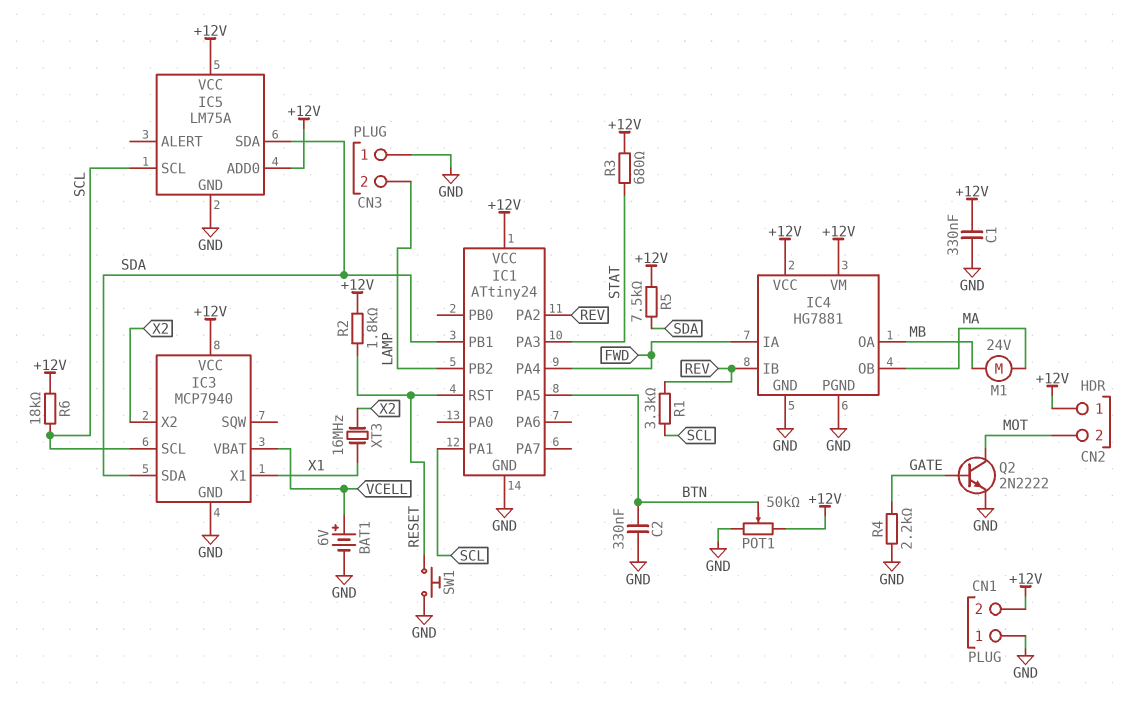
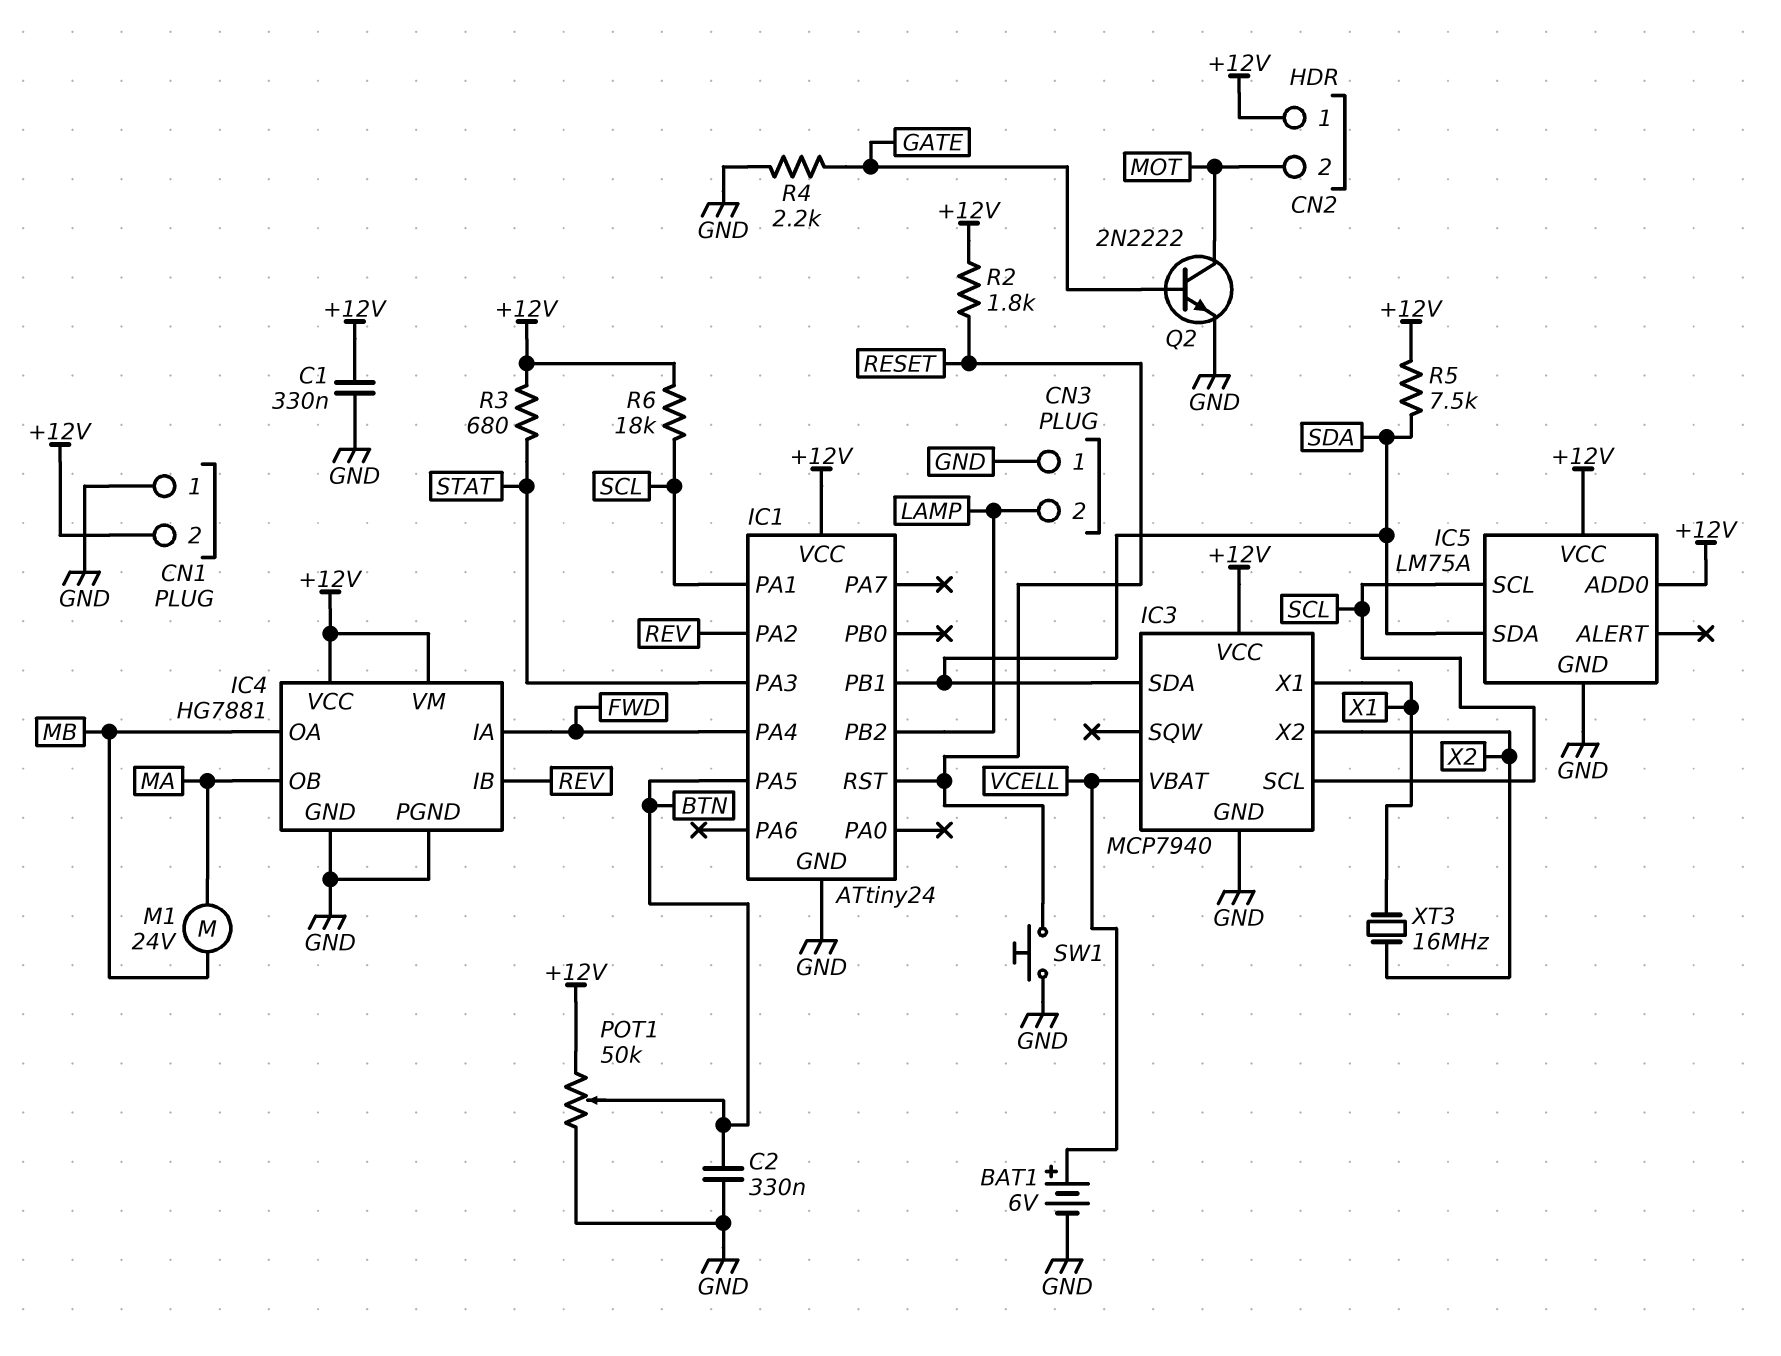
R1: 3.3k (REV, SCL) -> none

